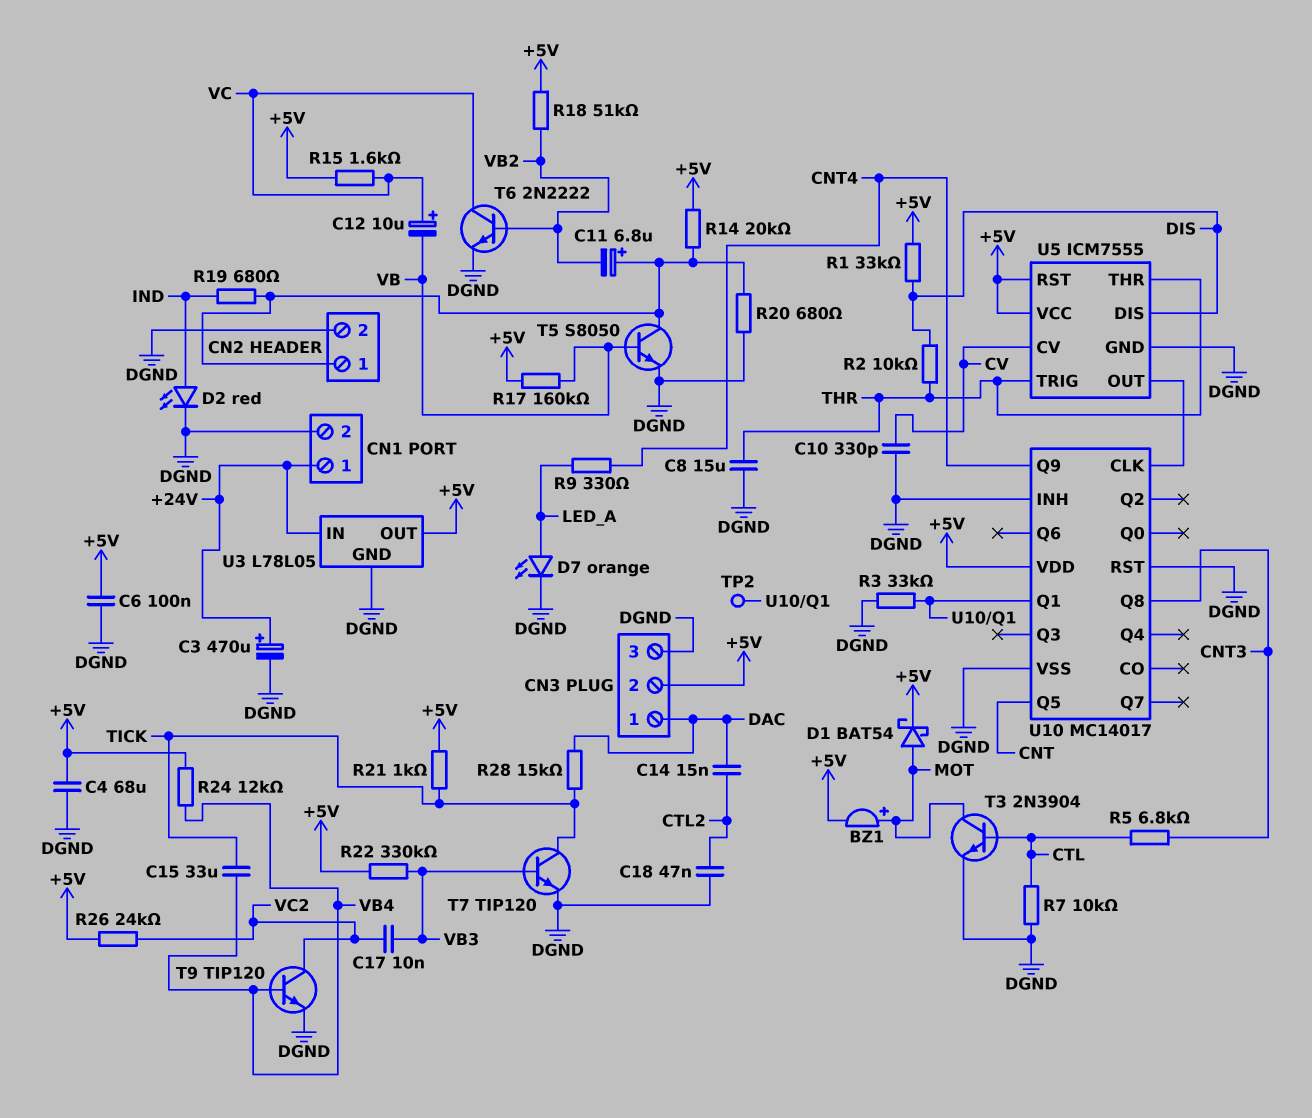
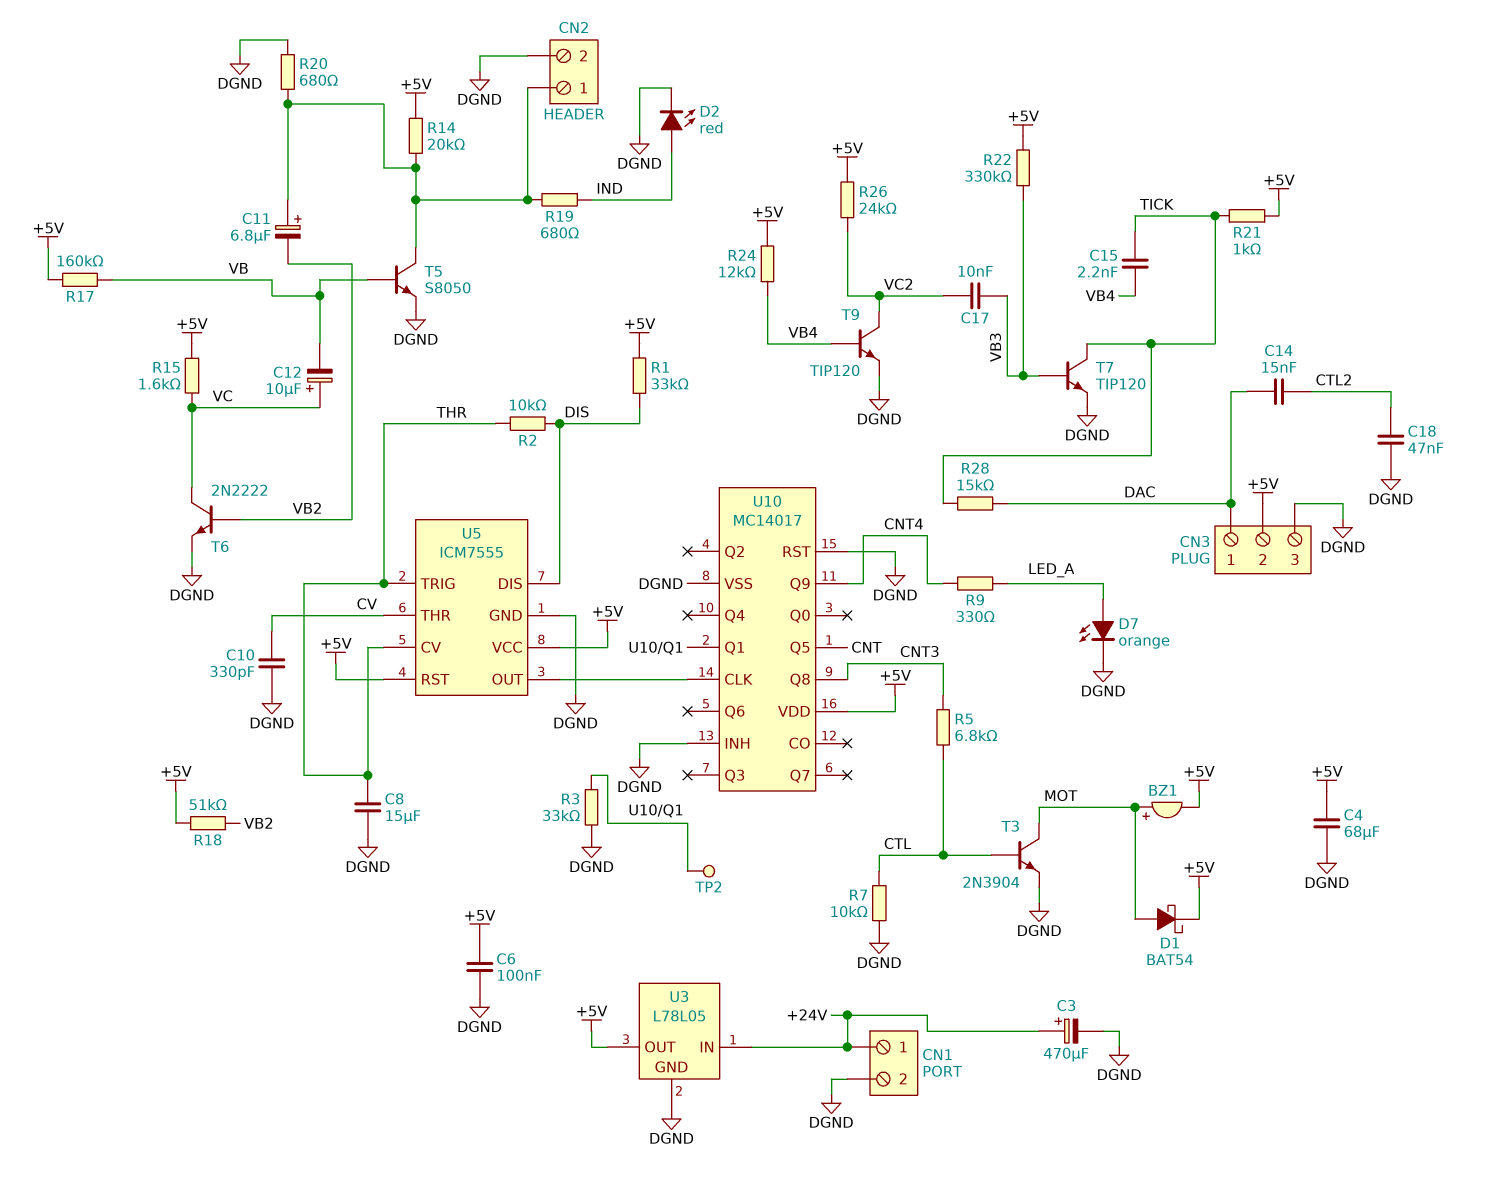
C15: 33uF (TICK, VB4) -> 2.2nF (TICK, VB4)
U5 pin CV: CV -> THR
U5 pin THR: THR -> CV

